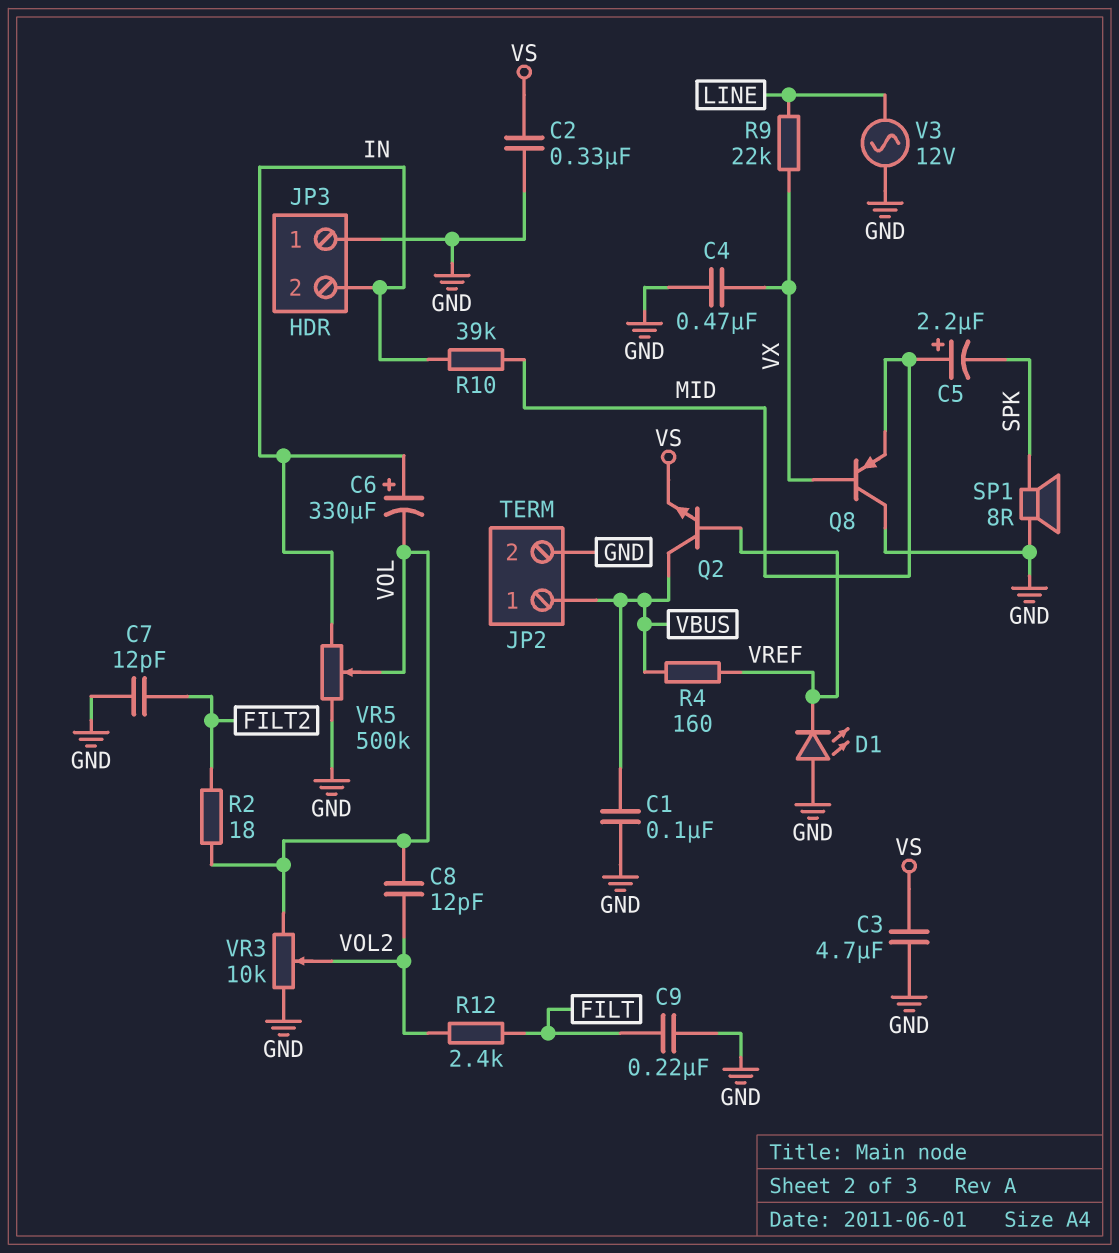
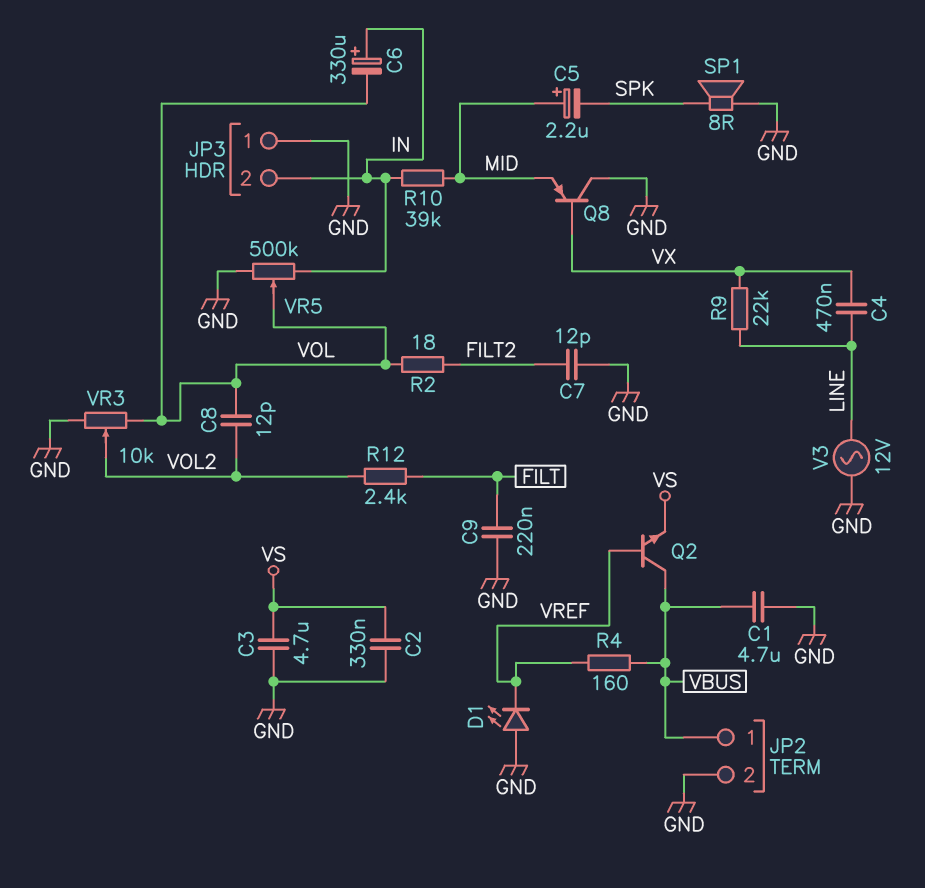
C1: 100nF (GND, VBUS) -> 4.7uF (GND, VBUS)
C4: 470nF (GND, VX) -> 470nF (LINE, VX)

